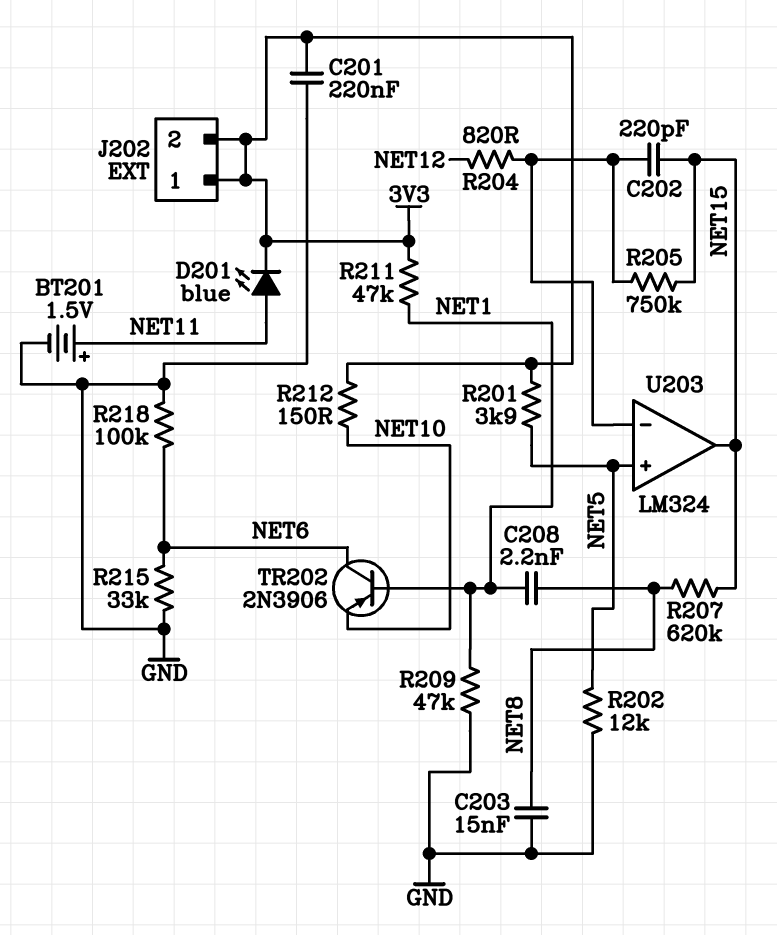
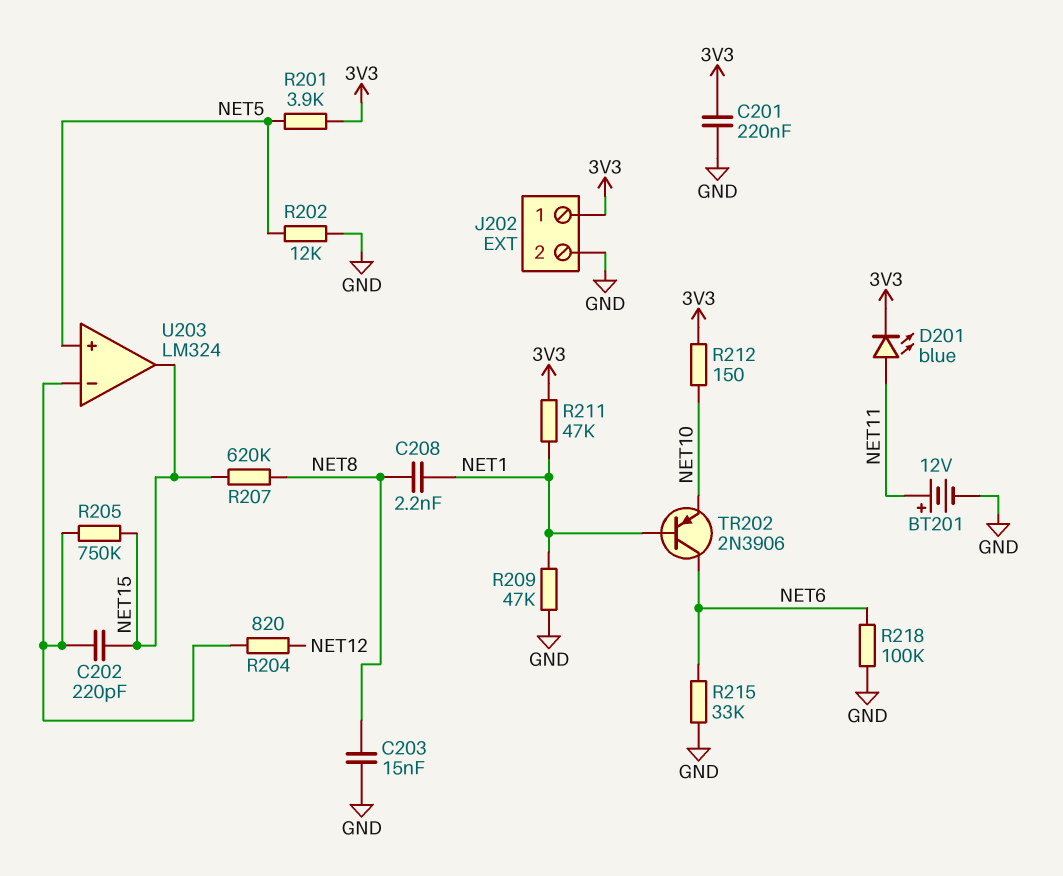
BT201: 1.5V (plus NET11, minus GND) -> 12V (plus NET11, minus GND)
J202 pin 2: 3V3 -> GND

